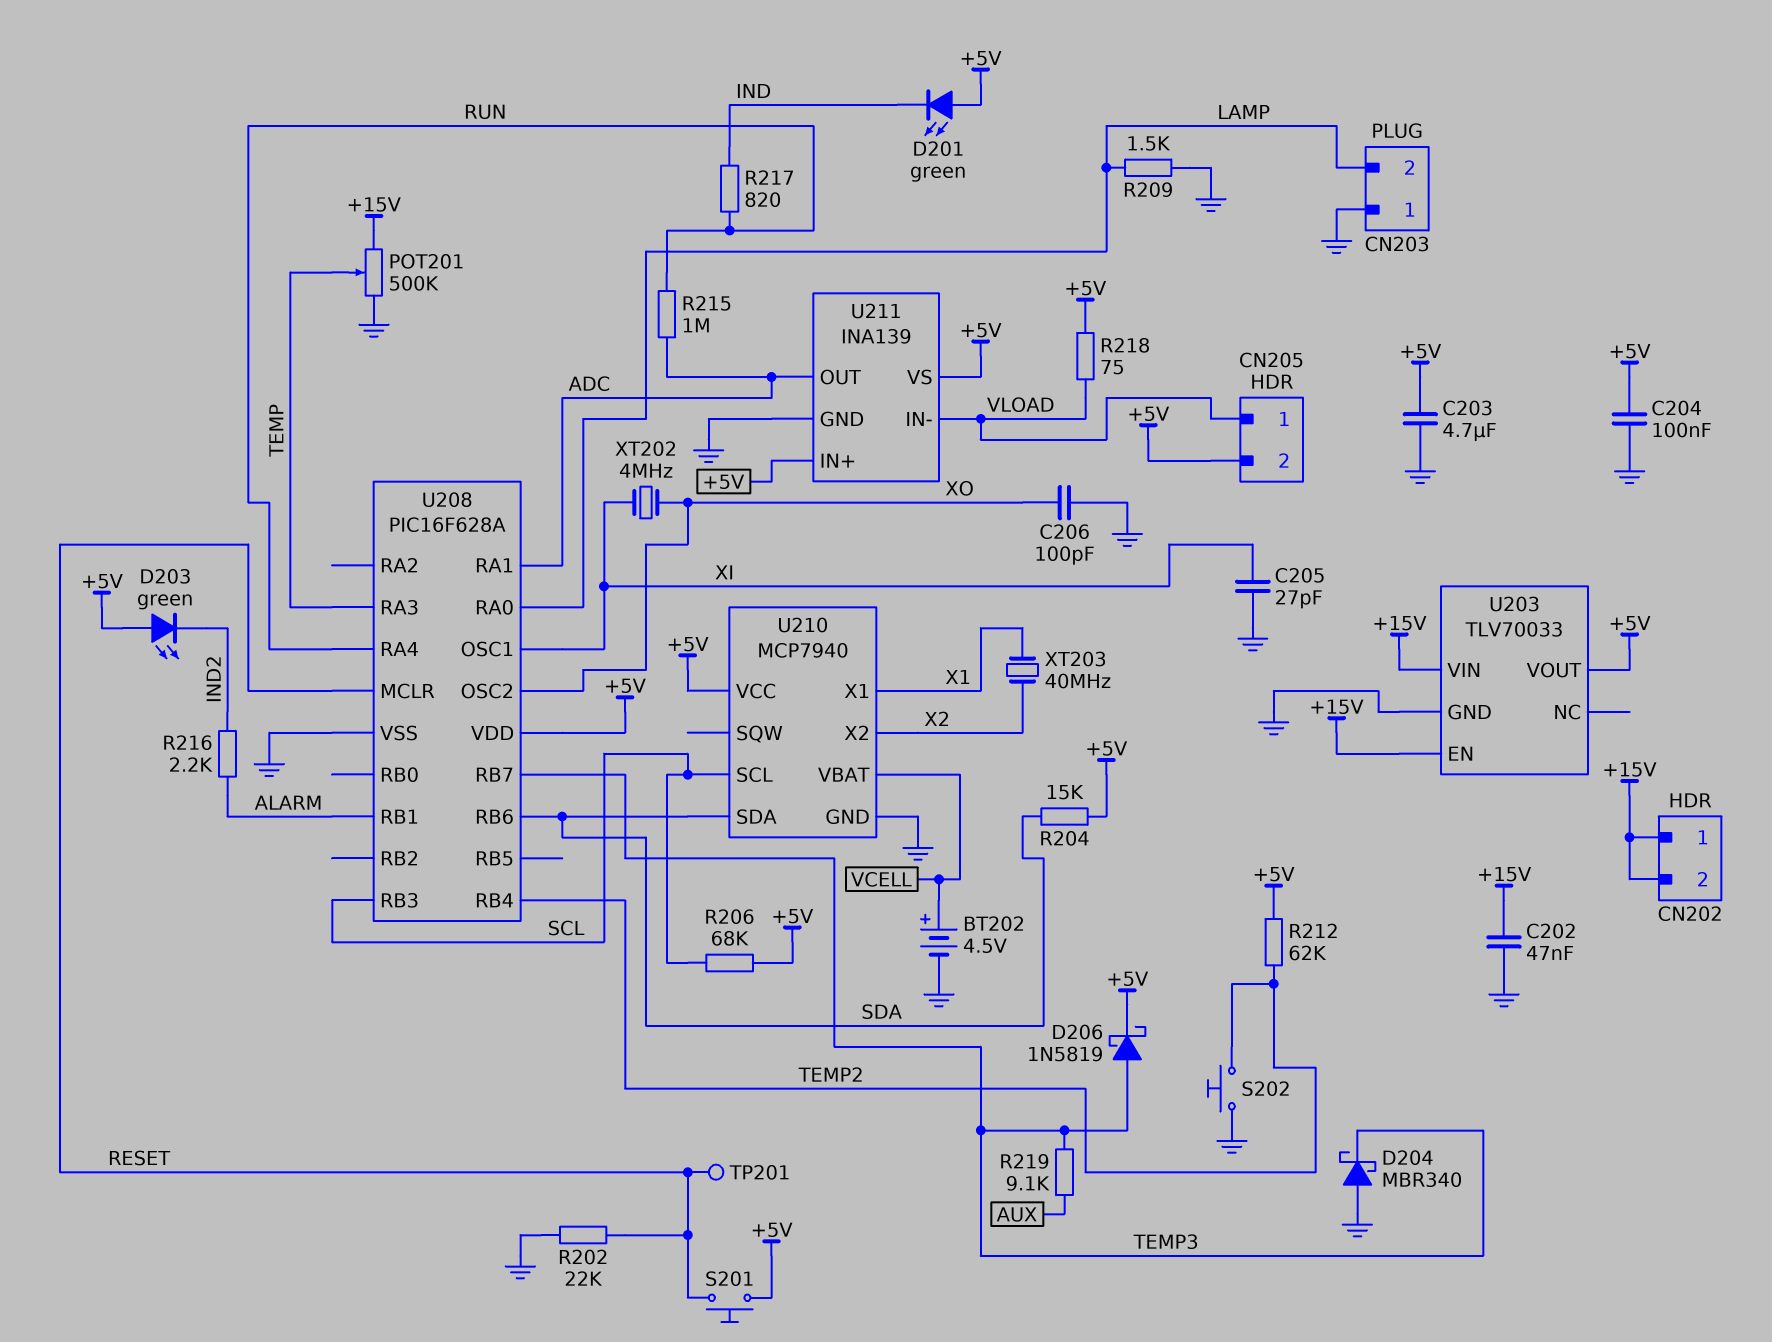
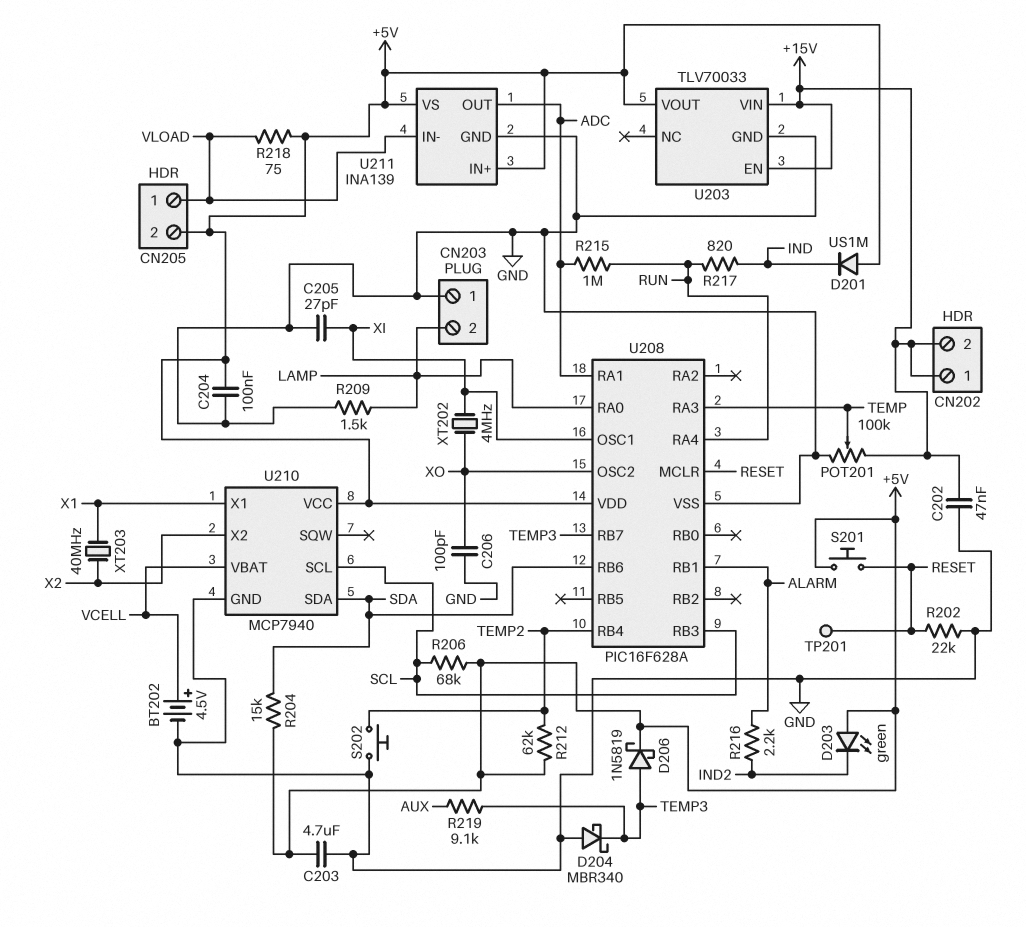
D201: LED green (A +5V, K IND) -> diode US1M (A +5V, K IND)
POT201: 500k (+15V, GND, wiper TEMP) -> 100k (+15V, GND, wiper TEMP)

